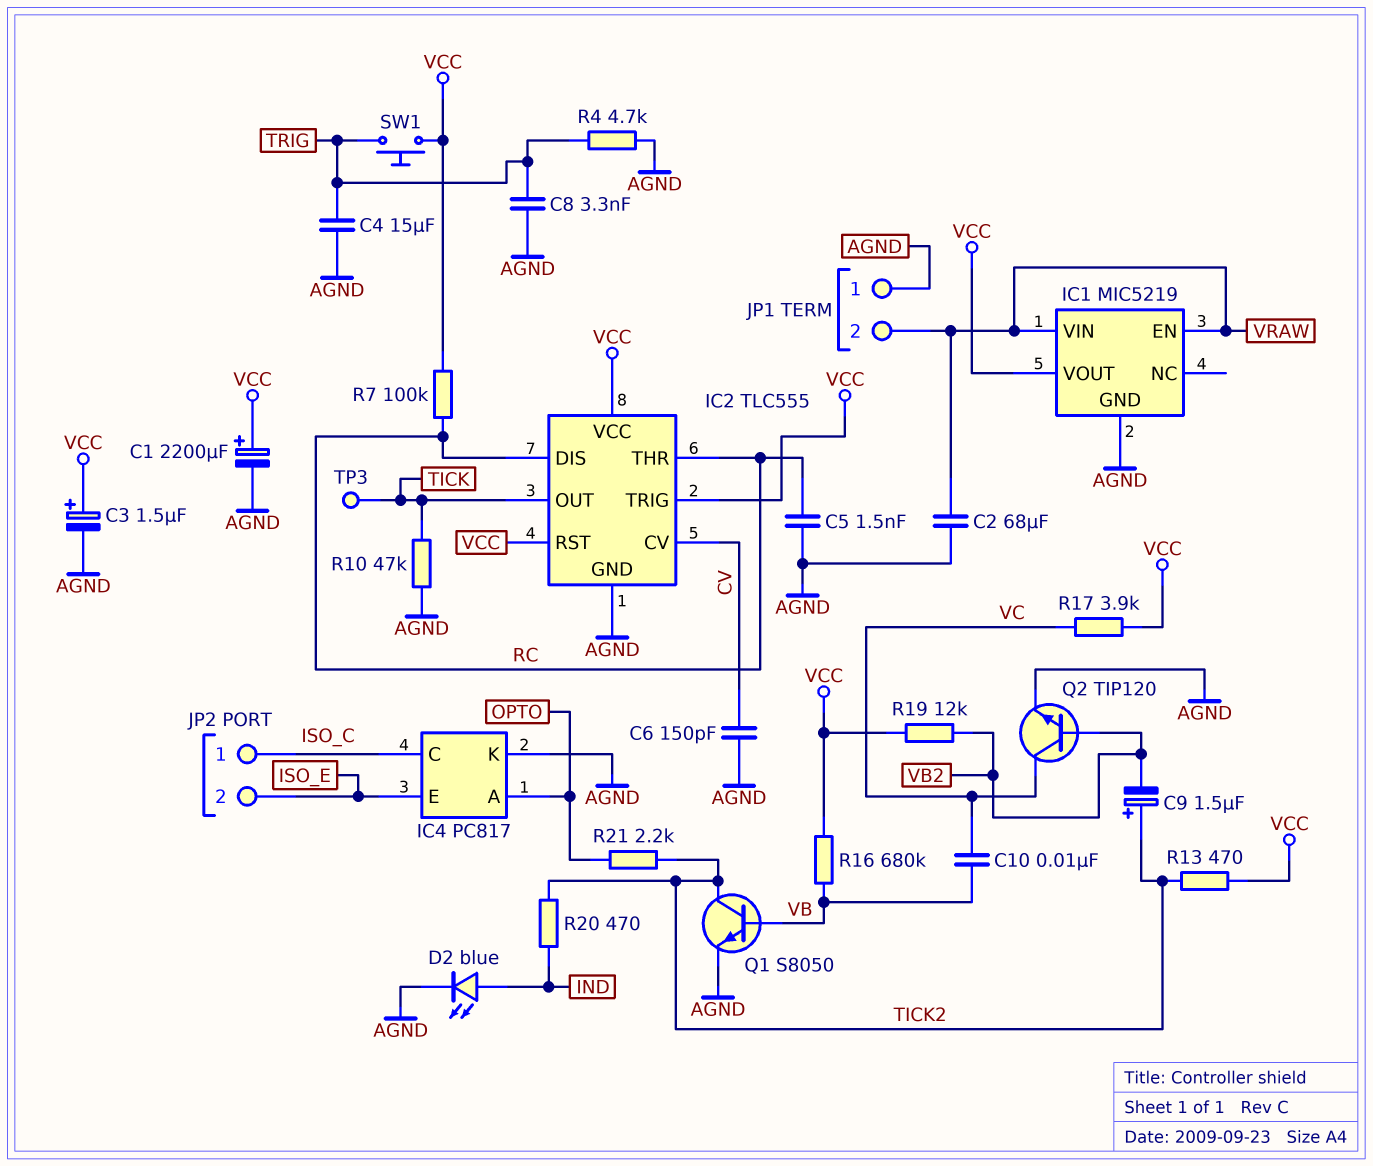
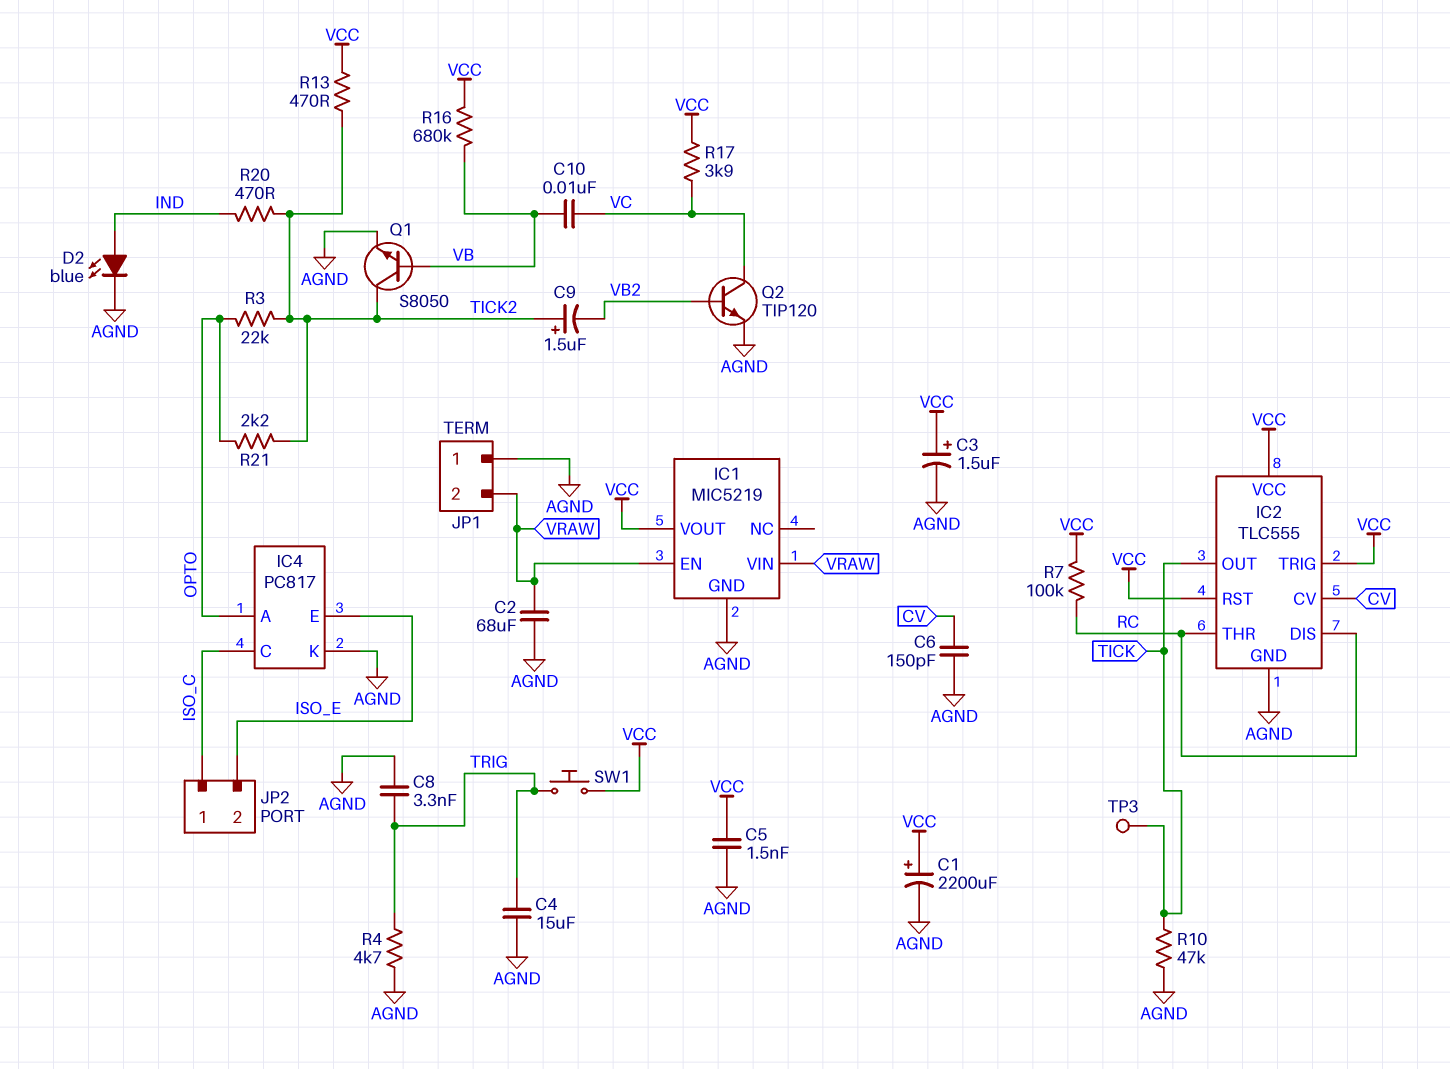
C5: 1.5nF (AGND, RC) -> 1.5nF (AGND, VCC)
R3: none -> 22k (OPTO, TICK2)
R19: 12k (VB2, VCC) -> none

